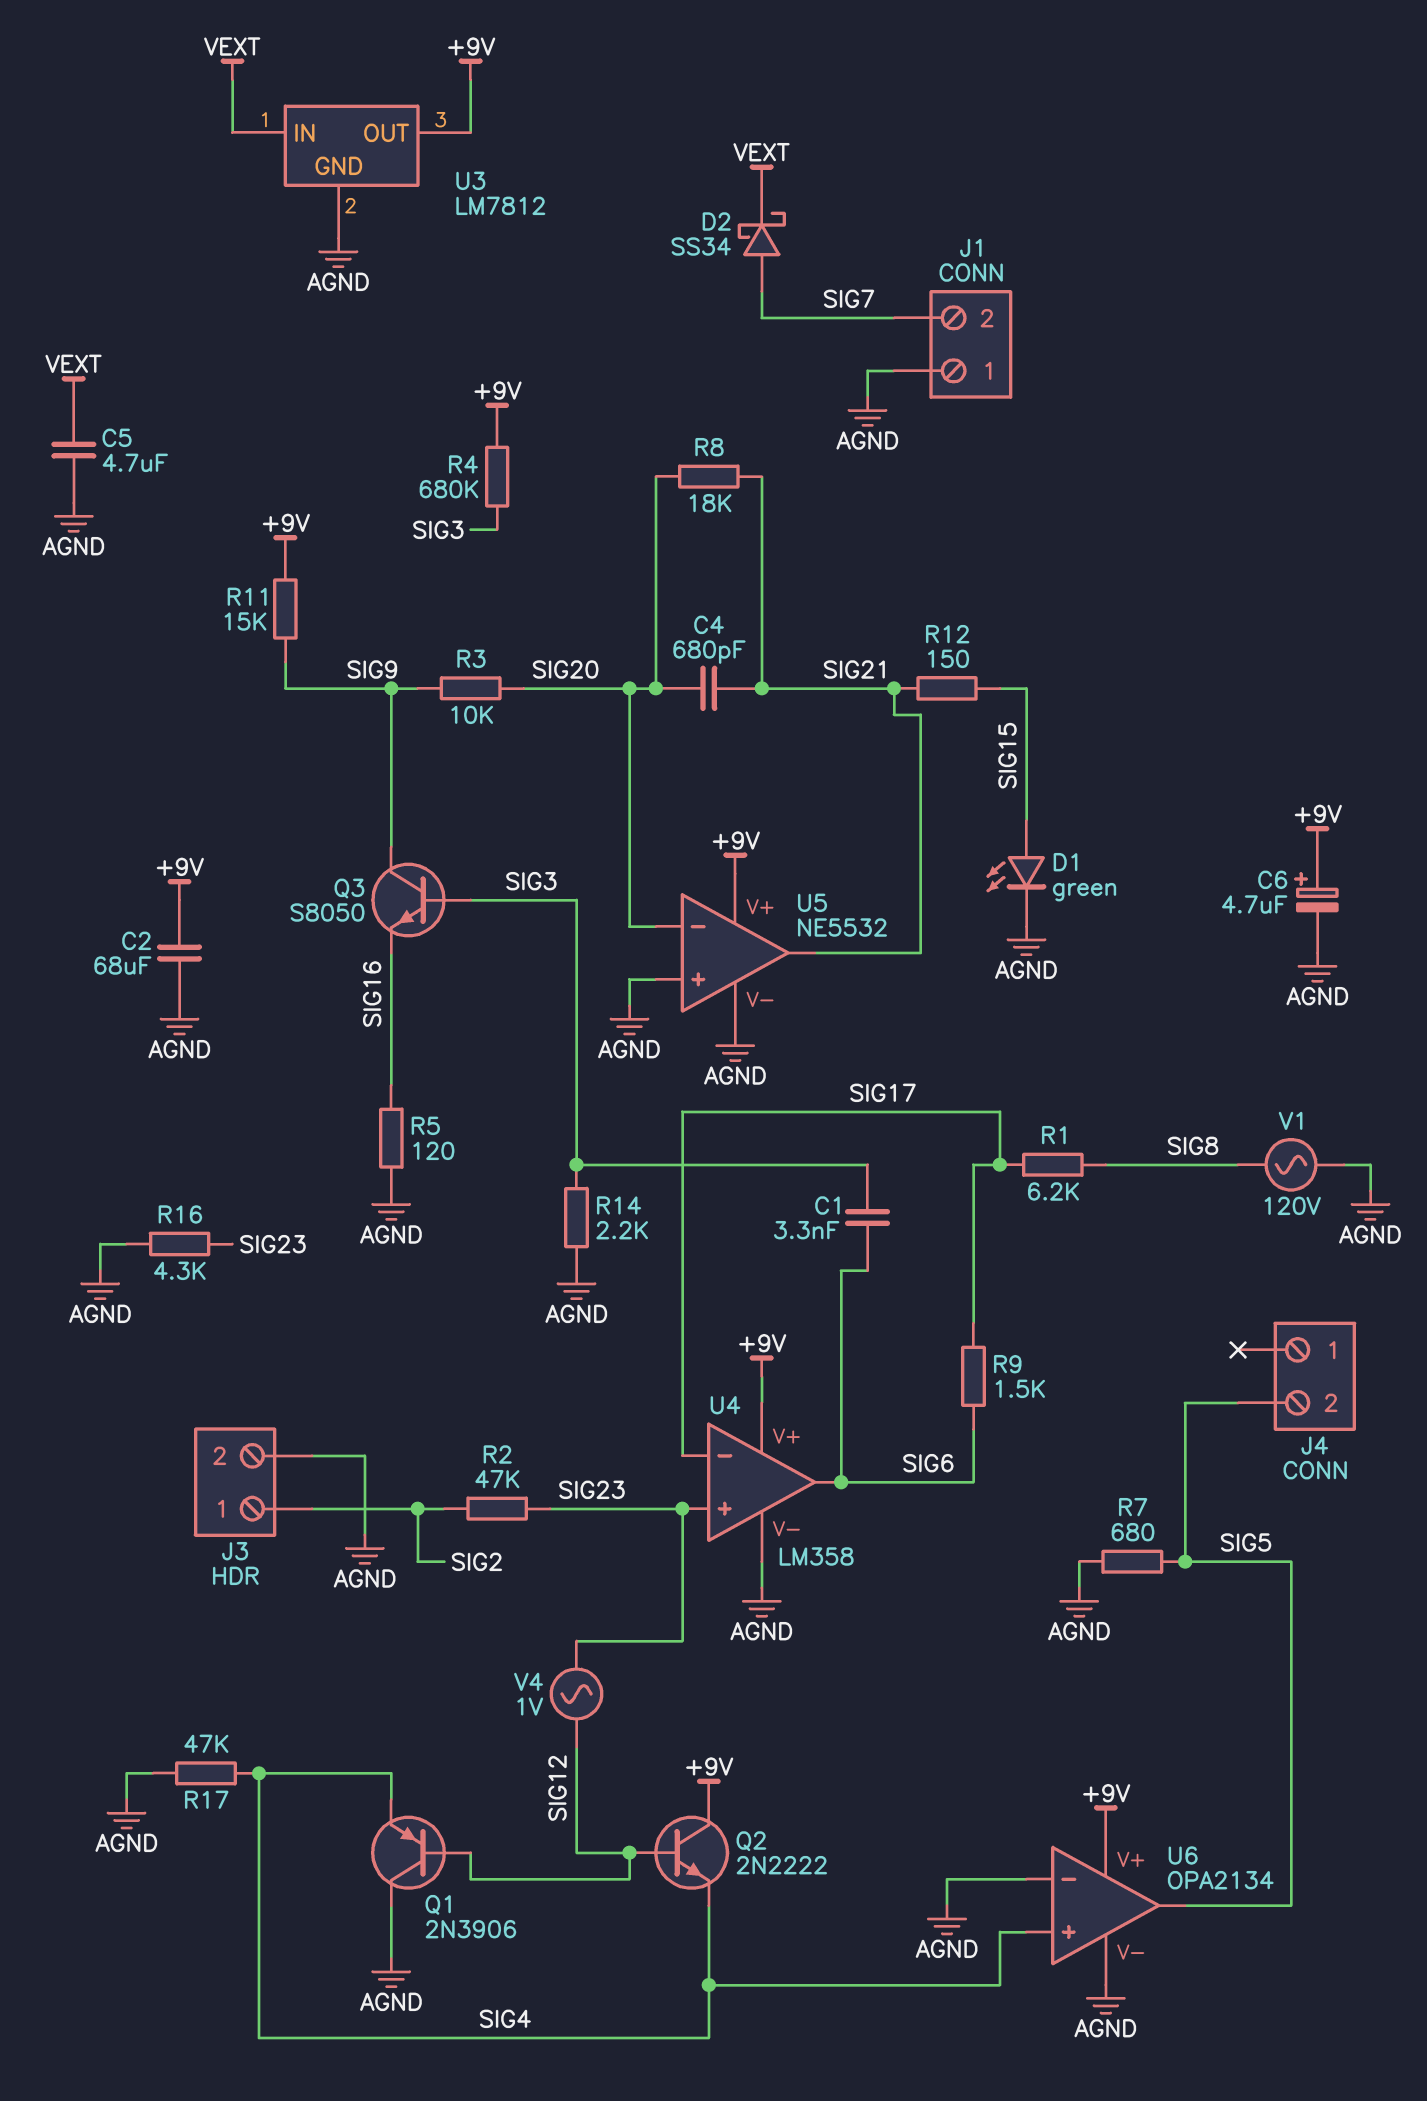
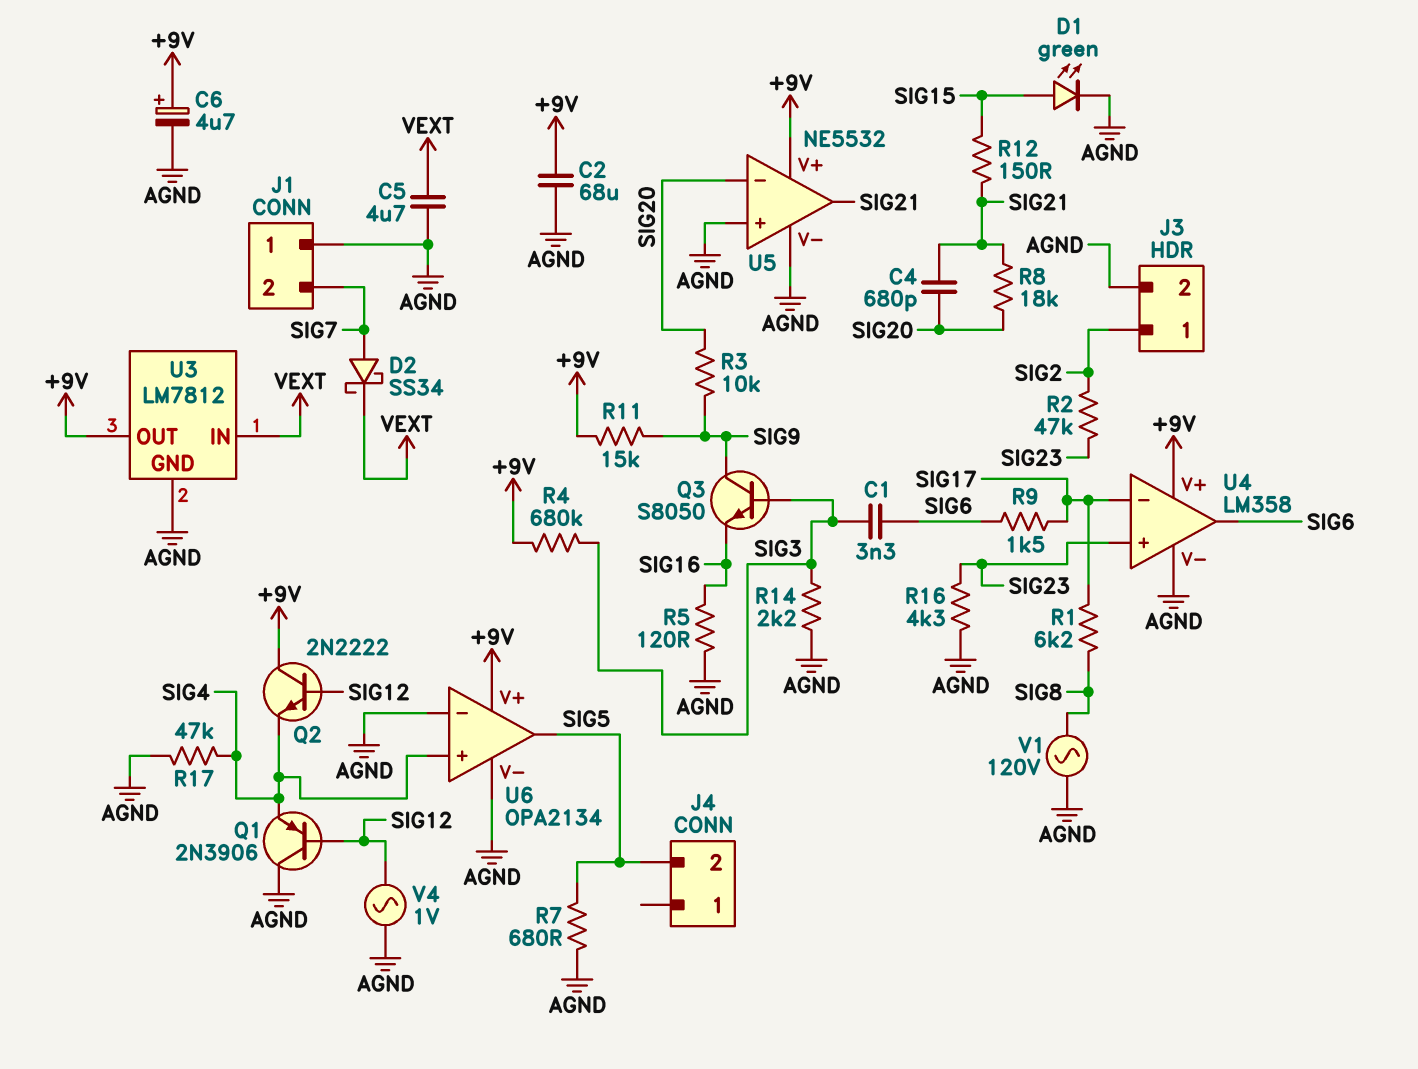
V4: AC 1V (SIG12, SIG23) -> AC 1V (AGND, SIG12)

